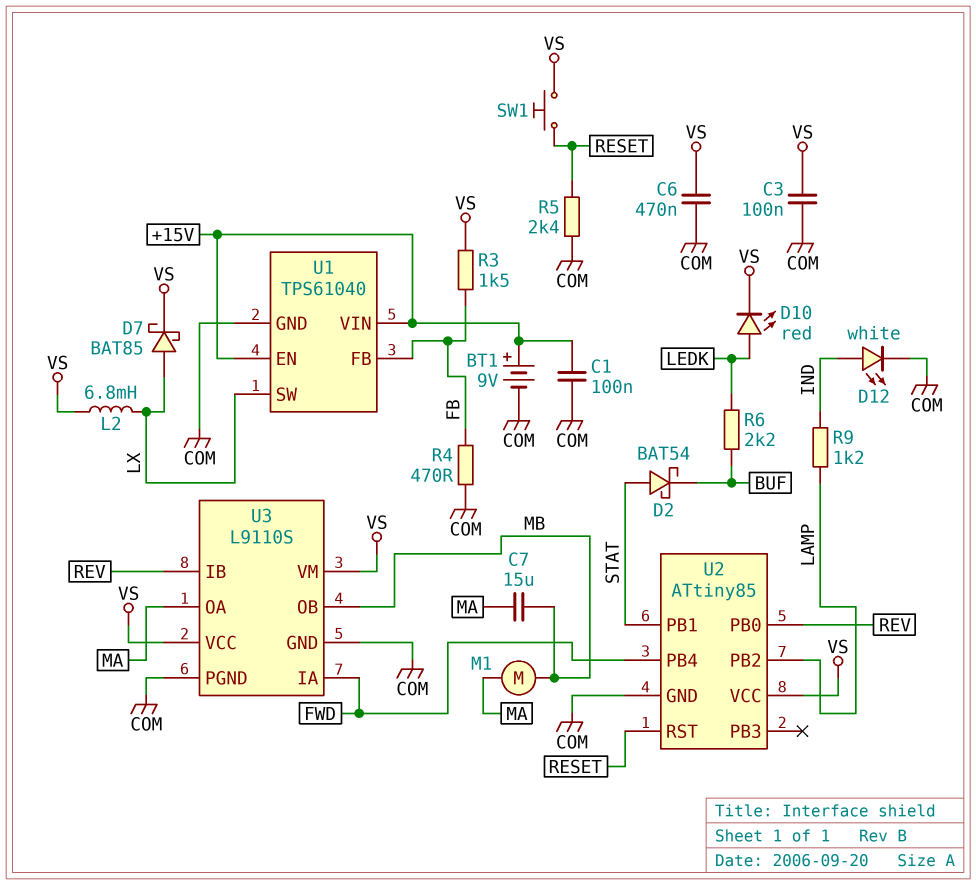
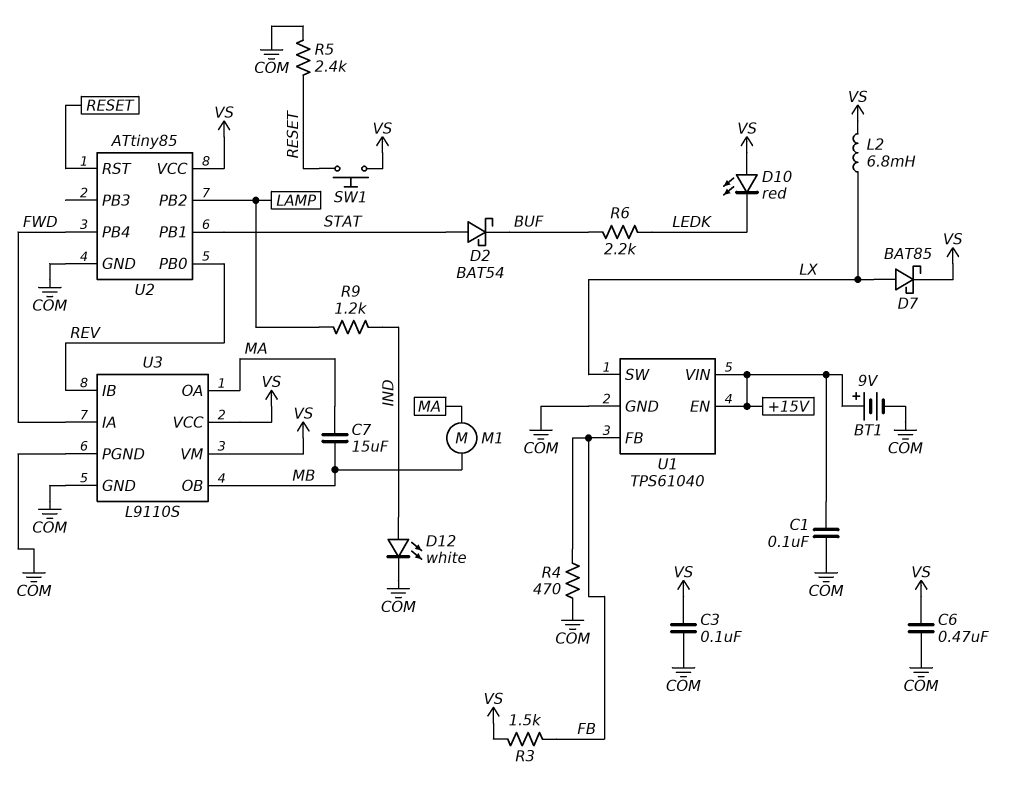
D10: LED red (A LEDK, K VS) -> LED red (A VS, K LEDK)

